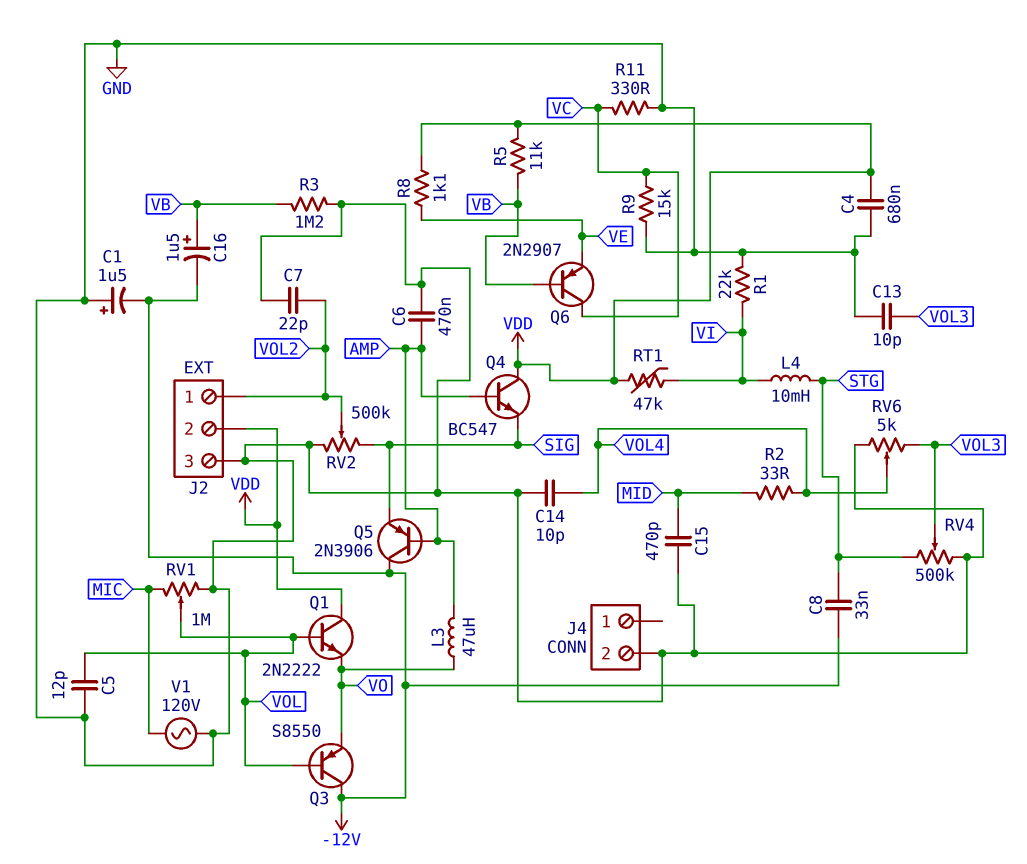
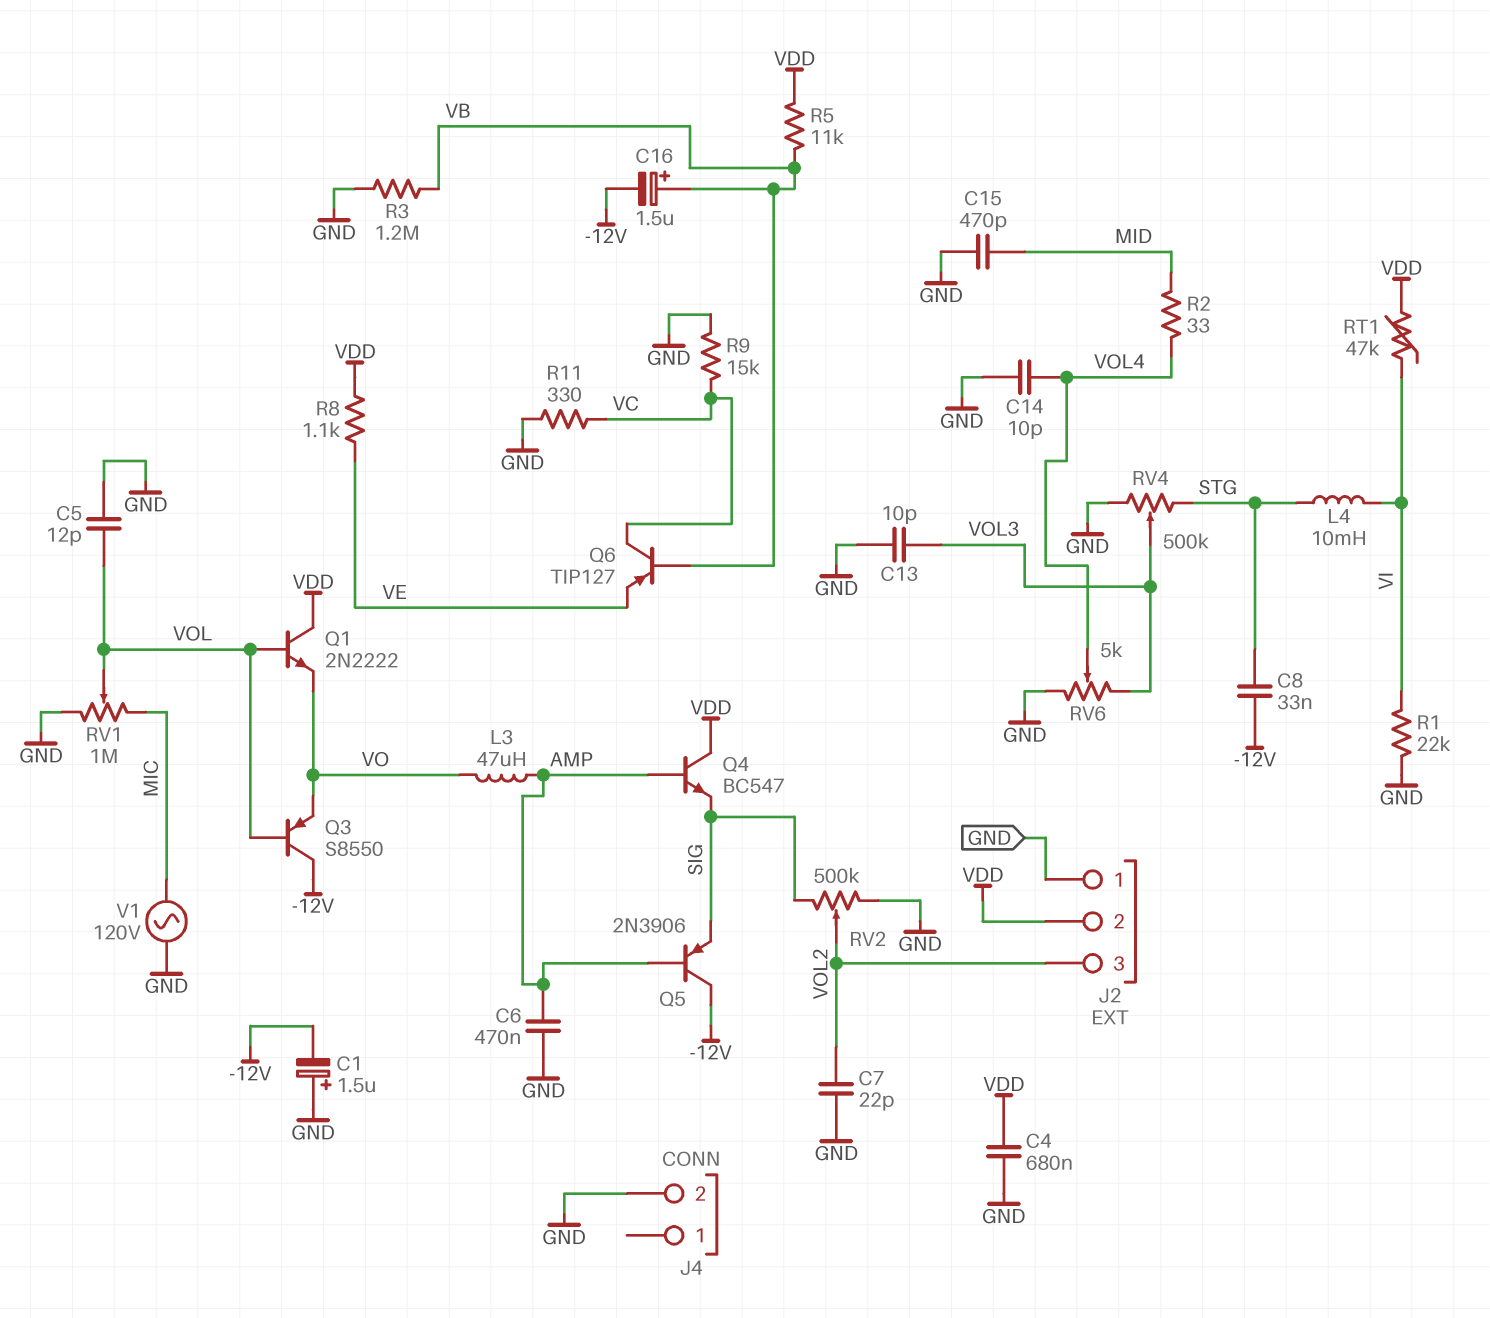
J2 pin 1: VOL2 -> GND
J2 pin 3: GND -> VOL2
Q6: PNP 2N2907 (B VB, C VC, E VE) -> PNP TIP127 (B VB, C VC, E VE)

